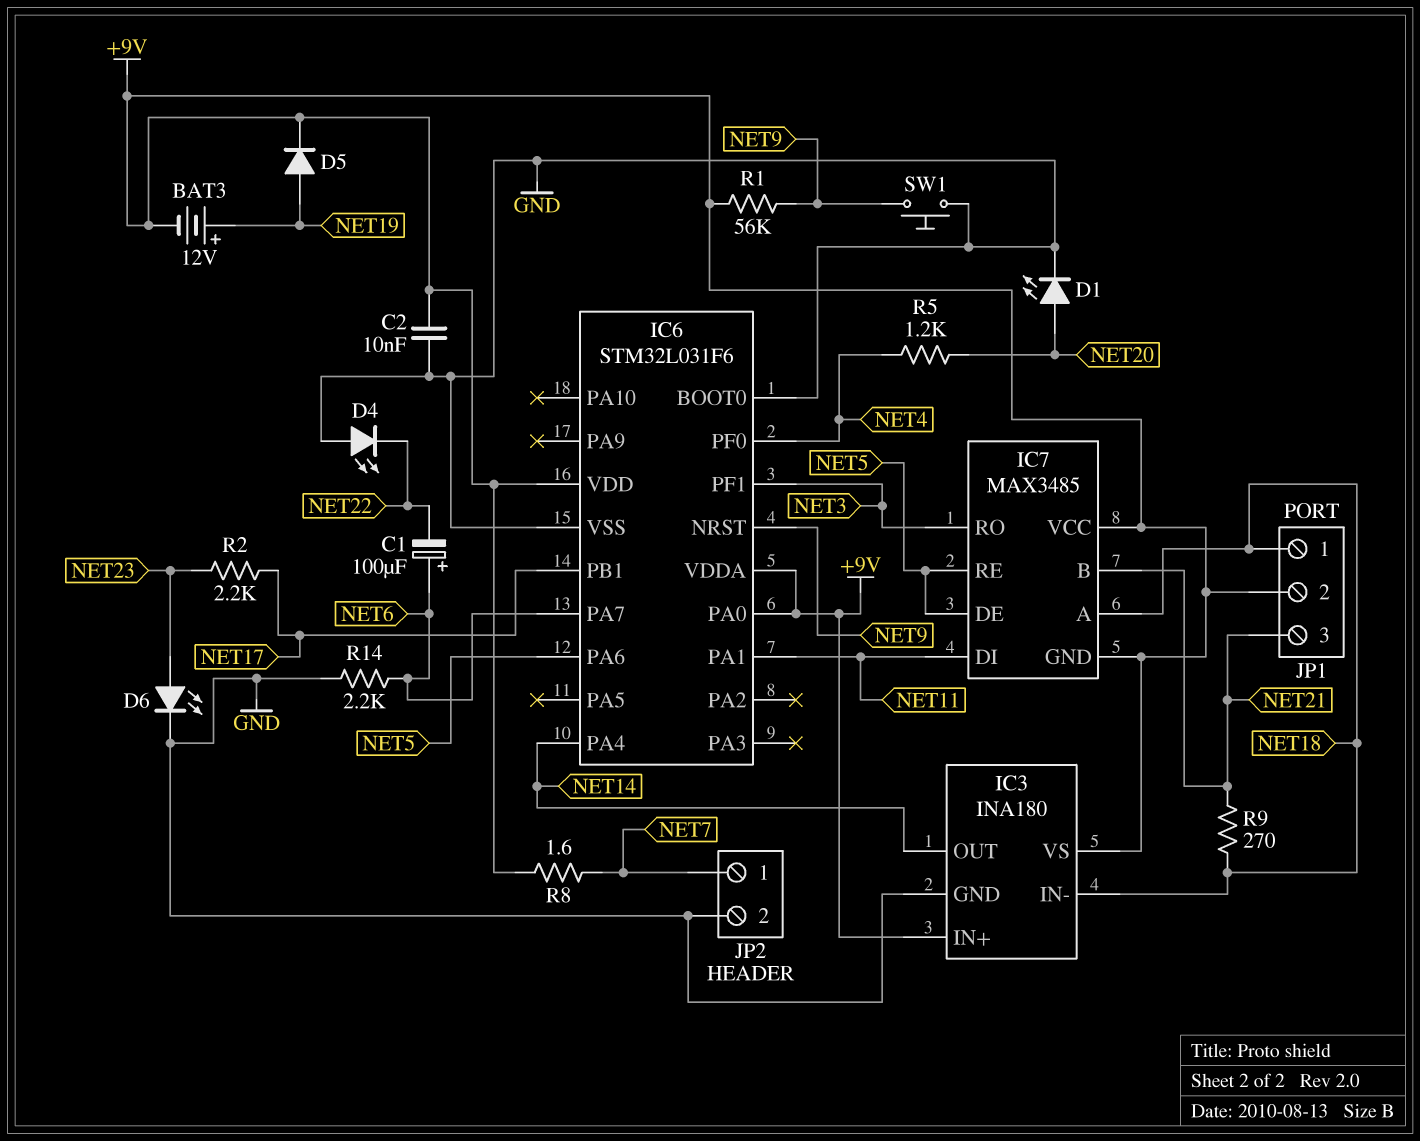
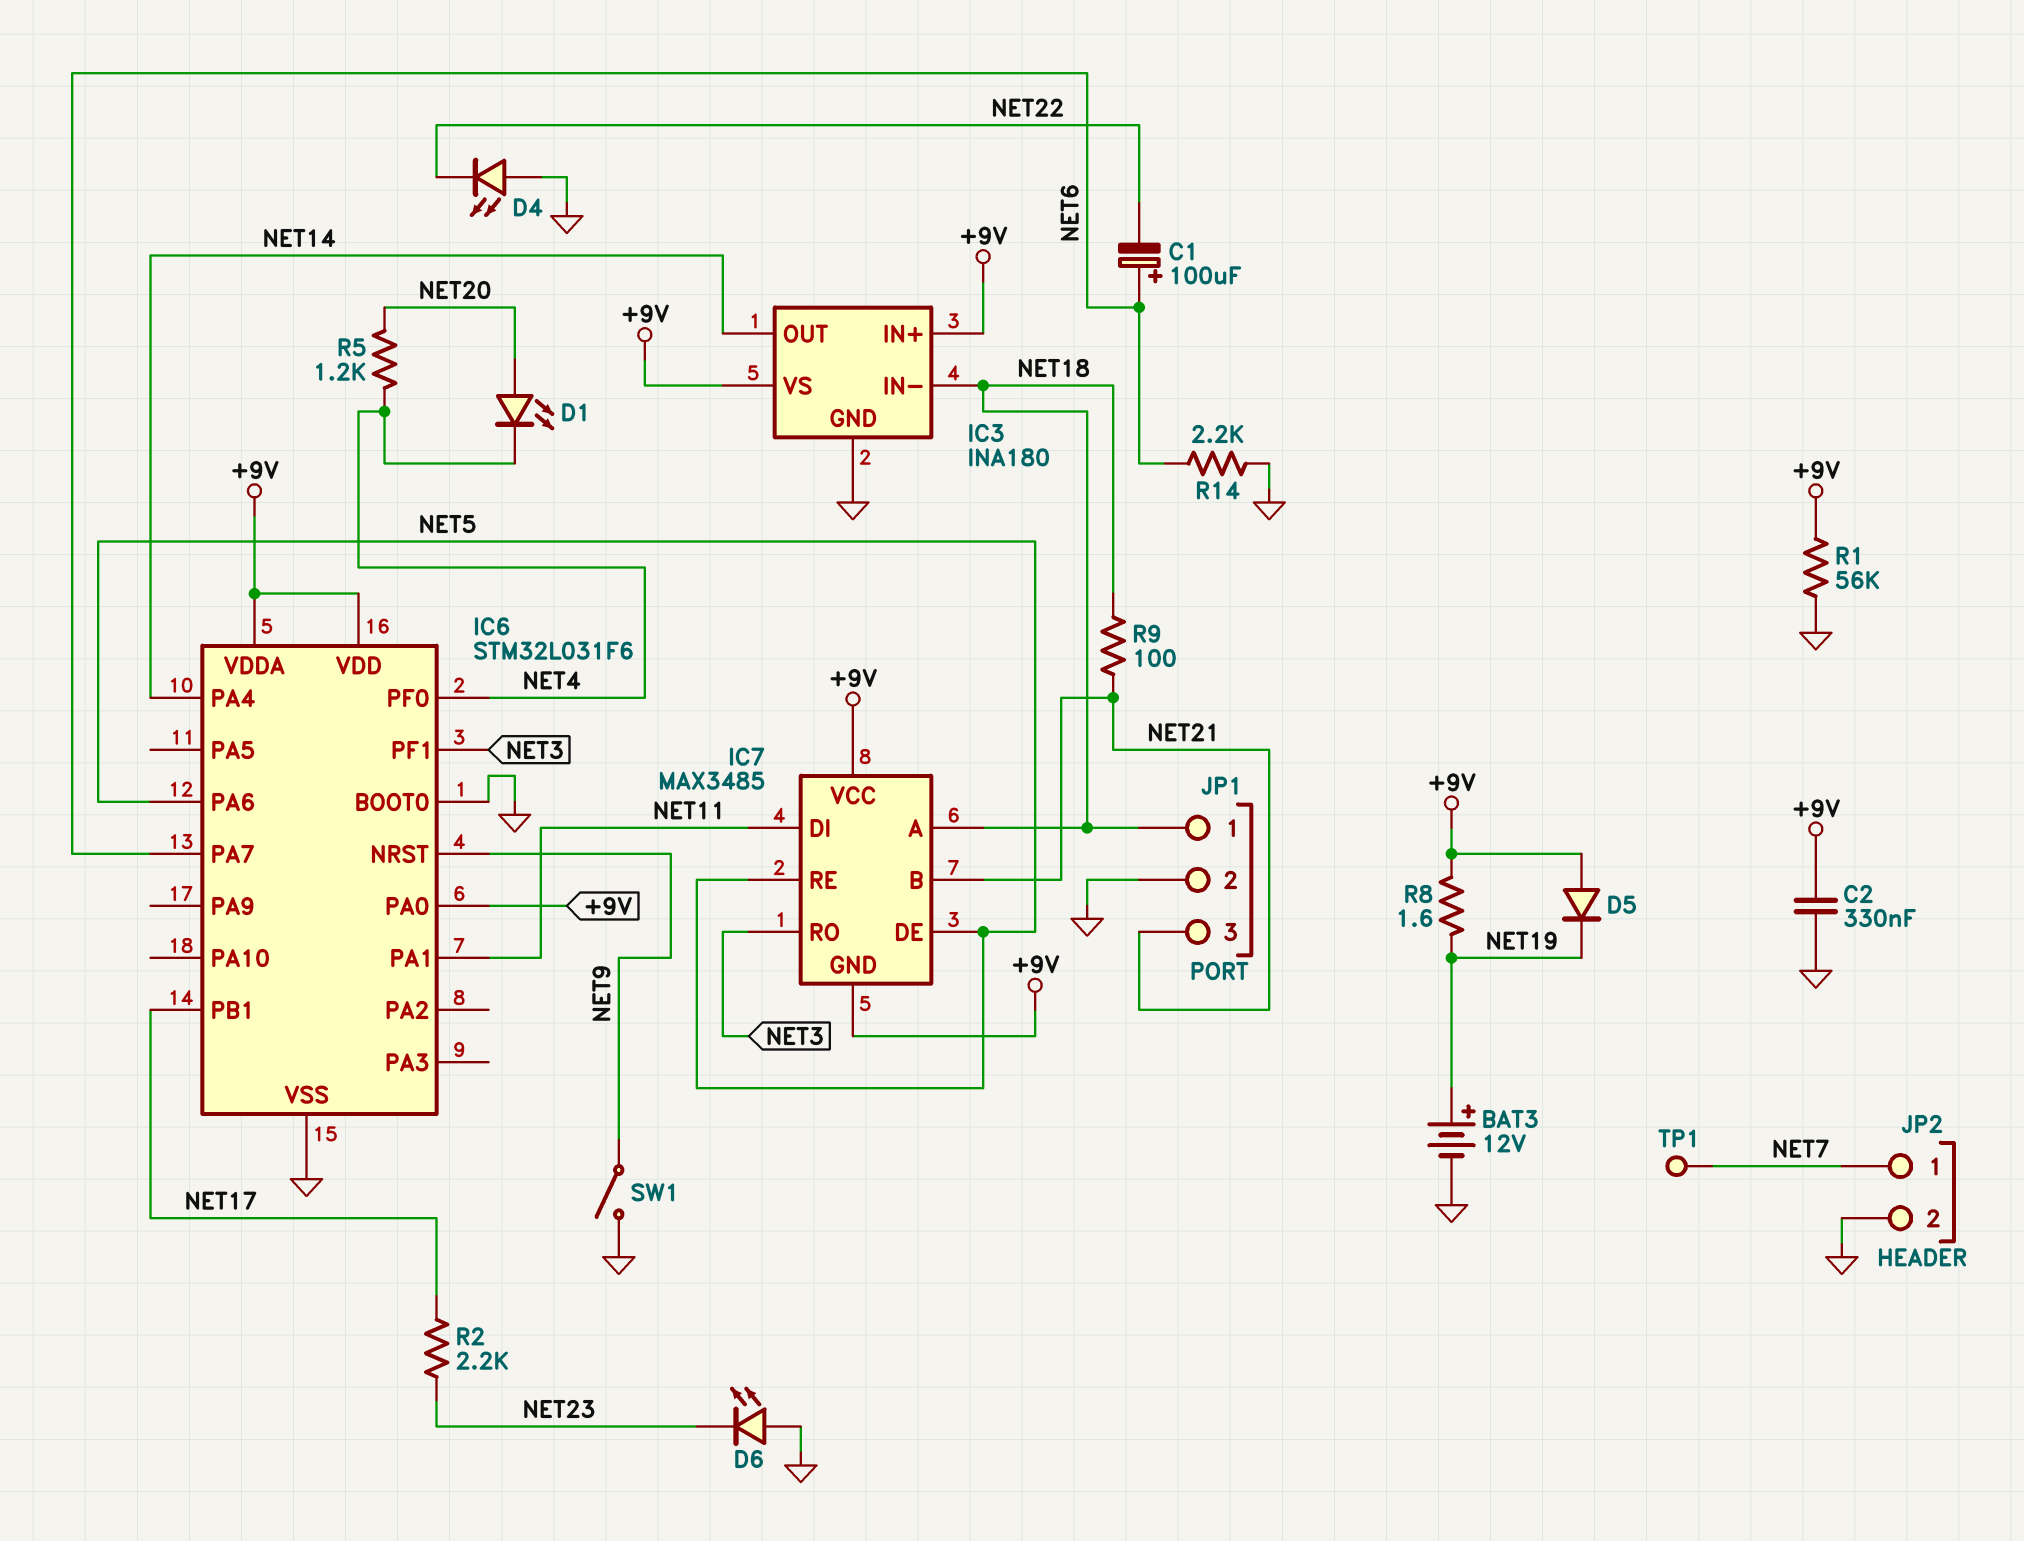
BAT3: 12V (plus NET19, minus +9V) -> 12V (plus NET19, minus GND)
C2: 10nF (+9V, GND) -> 330nF (+9V, GND)
D1: LED (A NET20, K GND) -> LED (A NET20, K NET4)
D5: diode (A NET19, K +9V) -> diode (A +9V, K NET19)
D6: LED (A NET23, K GND) -> LED (A GND, K NET23)
JP1 pin 2: +9V -> GND
R1: 56k (+9V, NET9) -> 56k (+9V, GND)
R8: 1.6 (+9V, NET7) -> 1.6 (+9V, NET19)
R9: 270 (NET18, NET21) -> 100 (NET18, NET21)
SW1: button (GND, NET9) -> switch (GND, NET9)
TP1: none -> test point (NET7)

